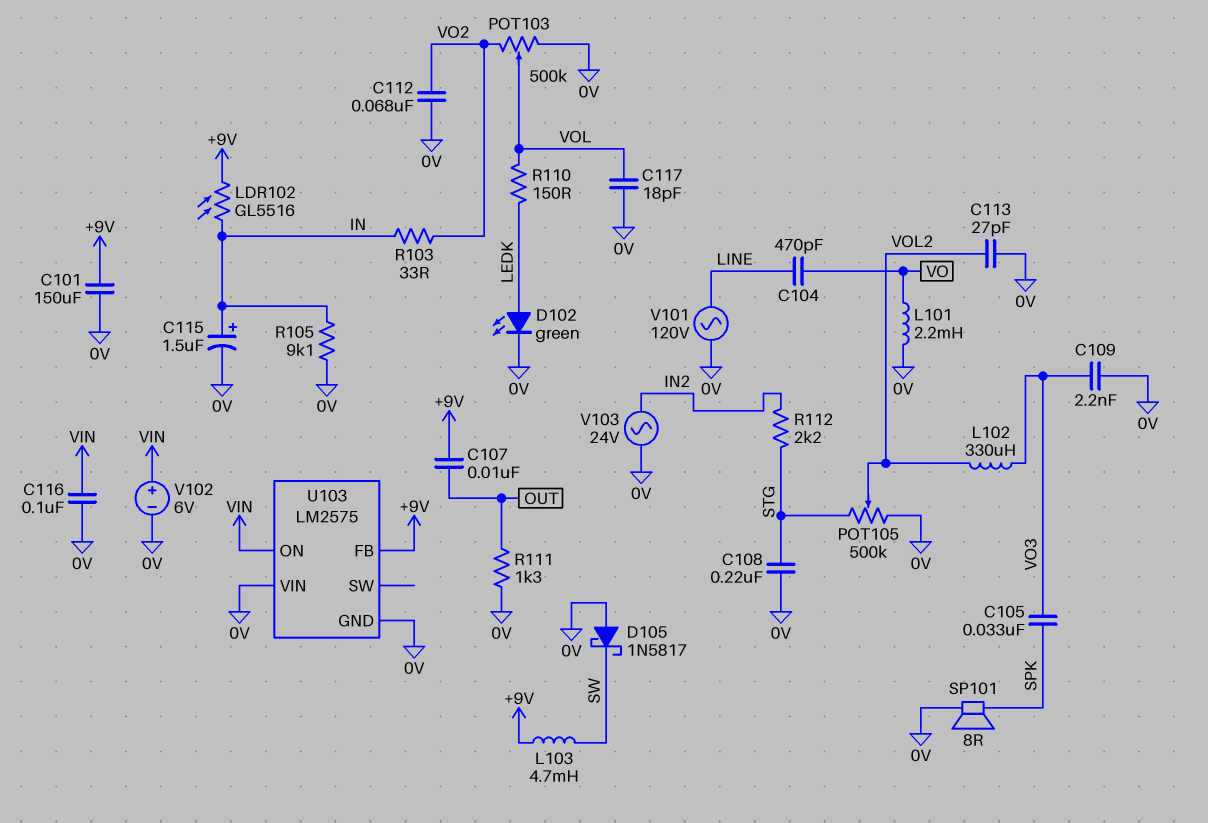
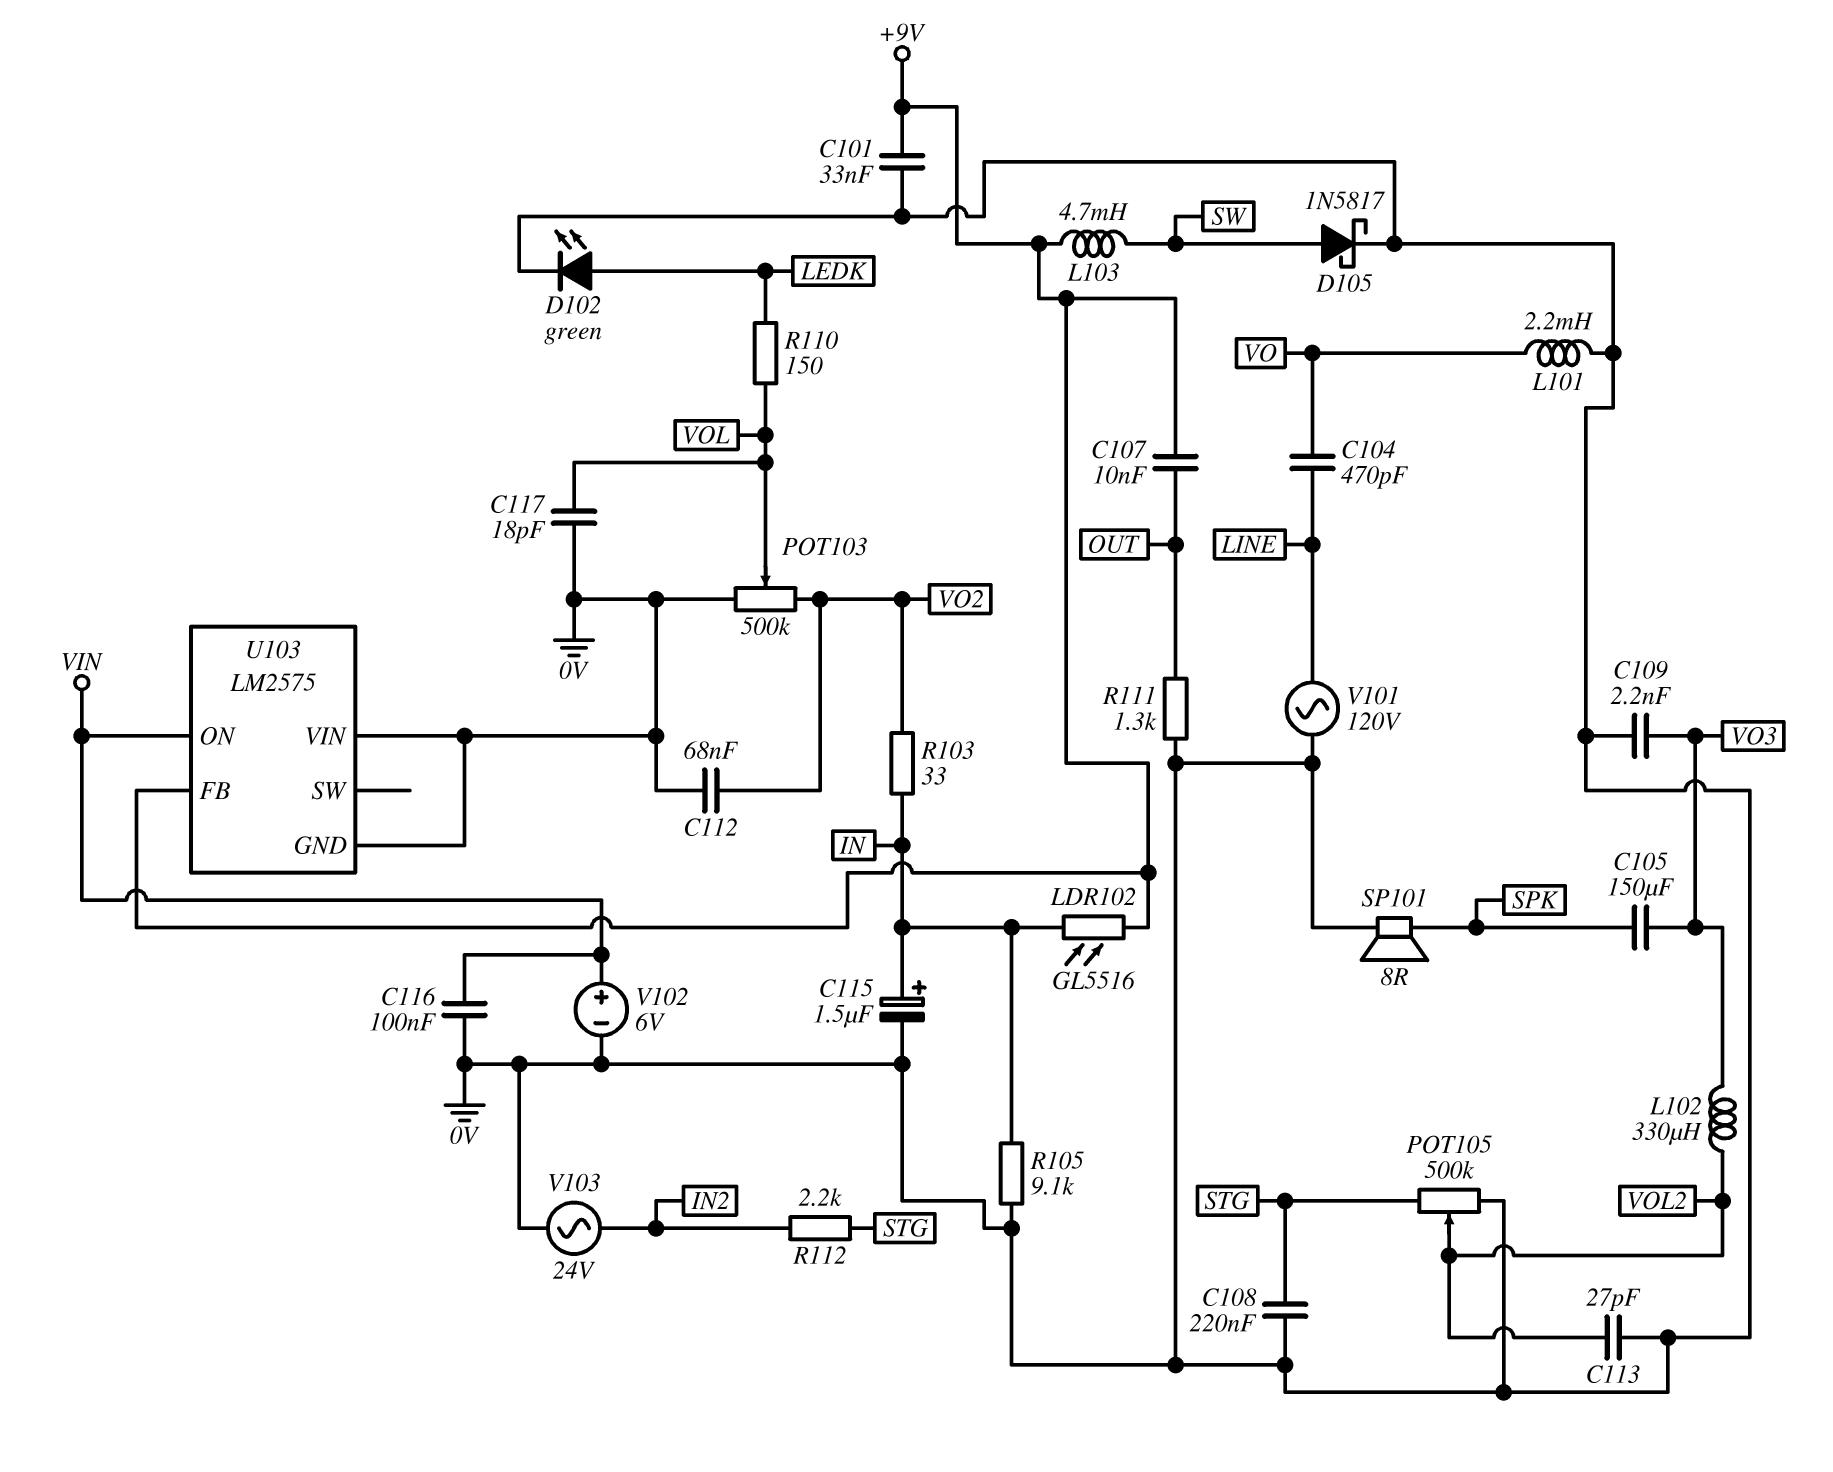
C101: 150uF (+9V, 0V) -> 33nF (+9V, 0V)
C105: 33nF (SPK, VO3) -> 150uF (SPK, VO3)
D105: schottky 1N5817 (A 0V, K SW) -> schottky 1N5817 (A SW, K 0V)

